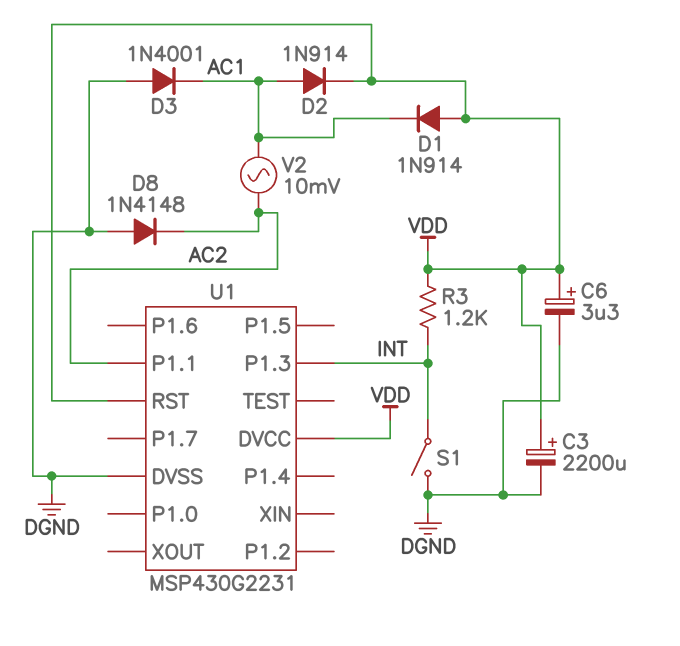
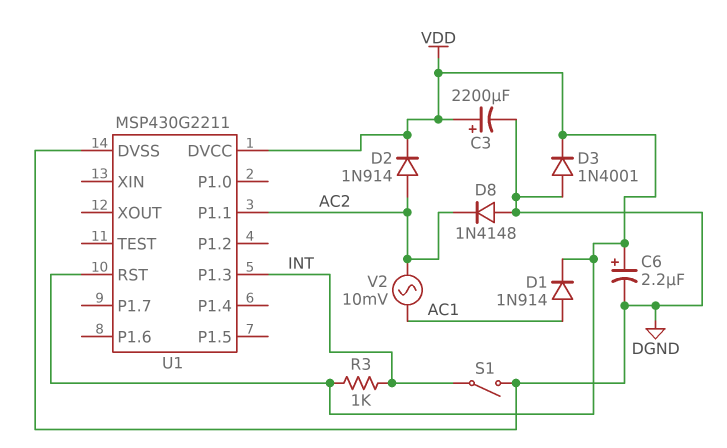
C6: 3.3uF (plus VDD, minus DGND) -> 2.2uF (plus VDD, minus DGND)
D1: diode 1N914 (A VDD, K AC1) -> diode 1N914 (A AC1, K VDD)
D2: diode 1N914 (A AC1, K VDD) -> diode 1N914 (A AC2, K VDD)
D3: diode 1N4001 (A DGND, K AC1) -> diode 1N4001 (A DGND, K VDD)
R3: 1.2k (INT, VDD) -> 1k (INT, VDD)
U1: MSP430G2231 -> MSP430G2211

